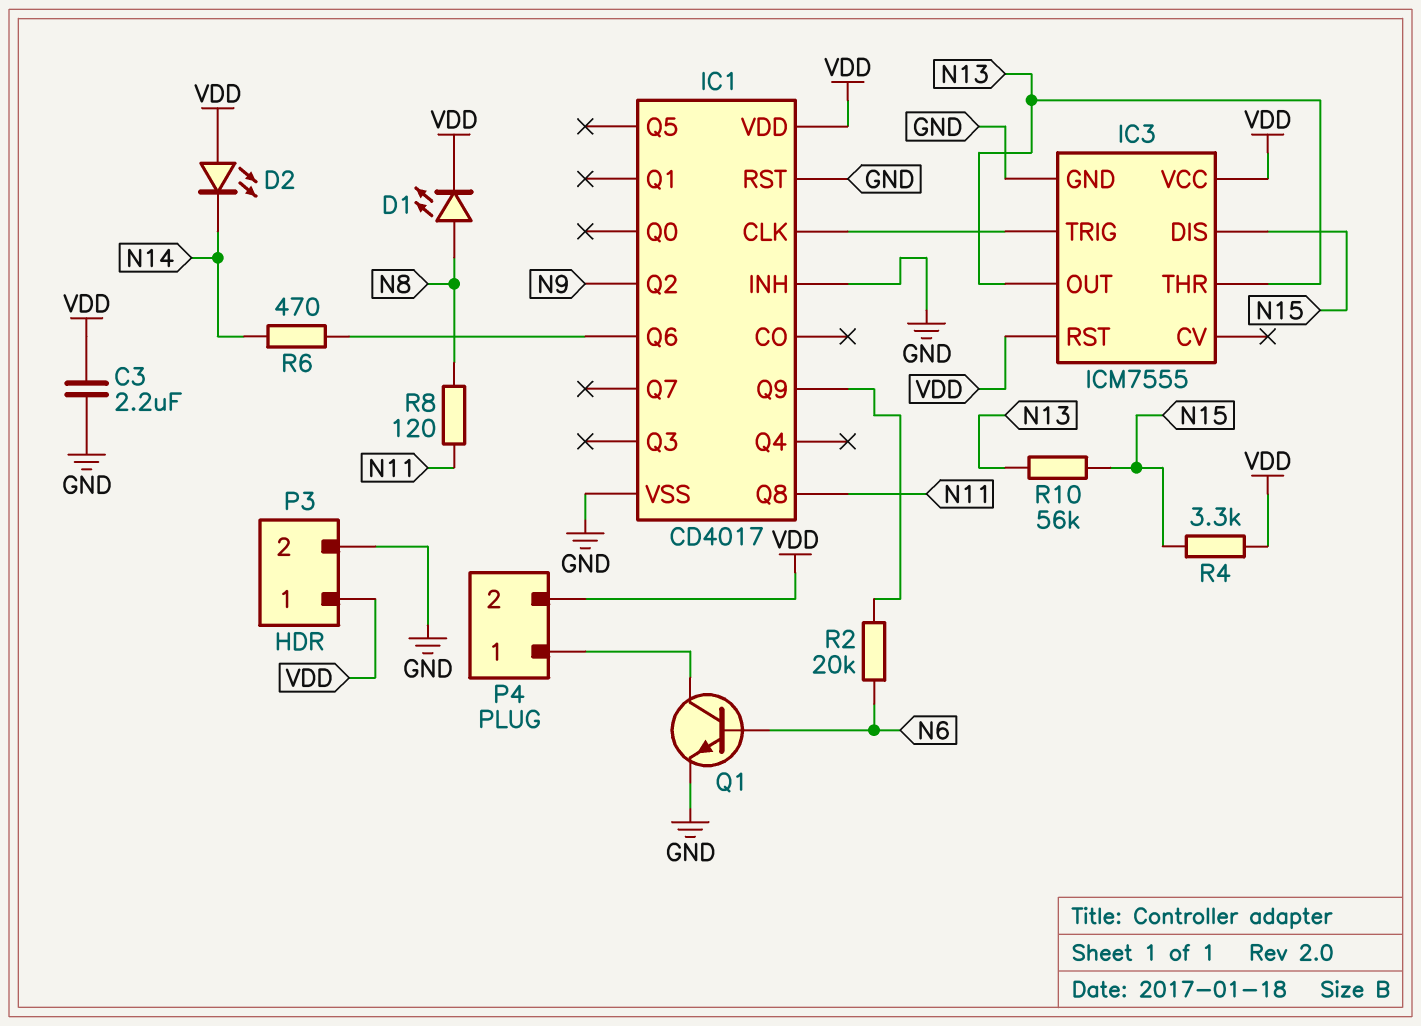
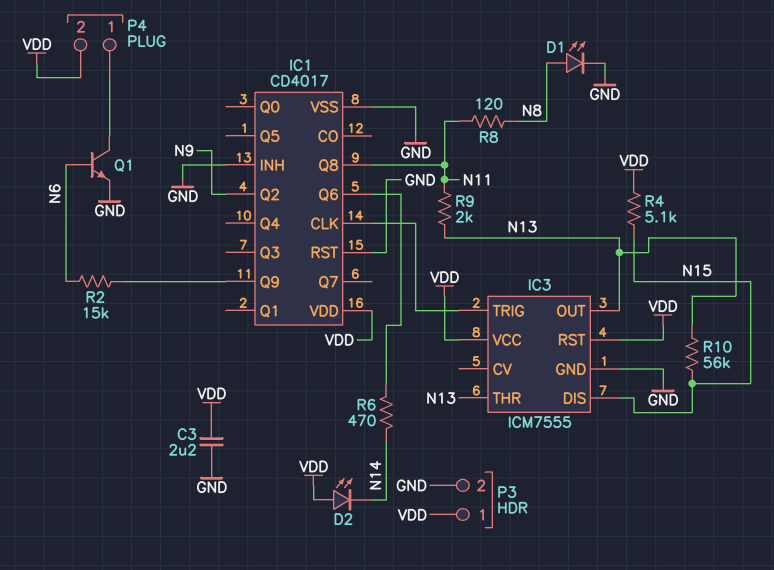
D1: LED (A N8, K VDD) -> LED (A N8, K GND)
R2: 20k (IC1/Q9, N6) -> 15k (IC1/Q9, N6)
R4: 3.3k (N15, VDD) -> 5.1k (N15, VDD)
R9: none -> 2k (N11, N13)

